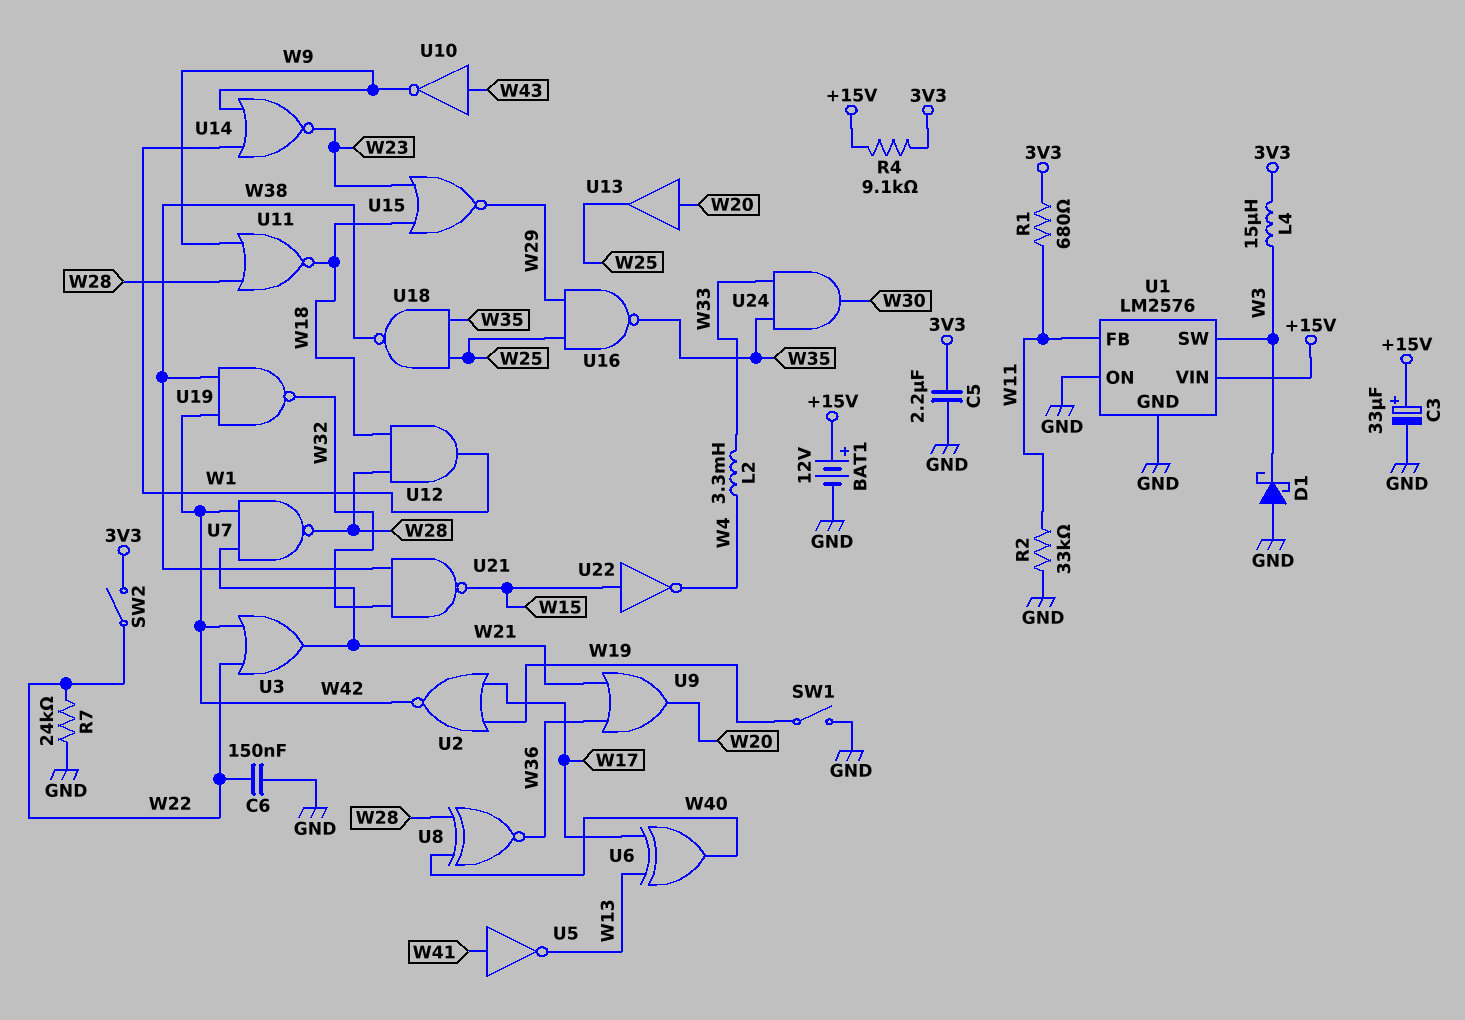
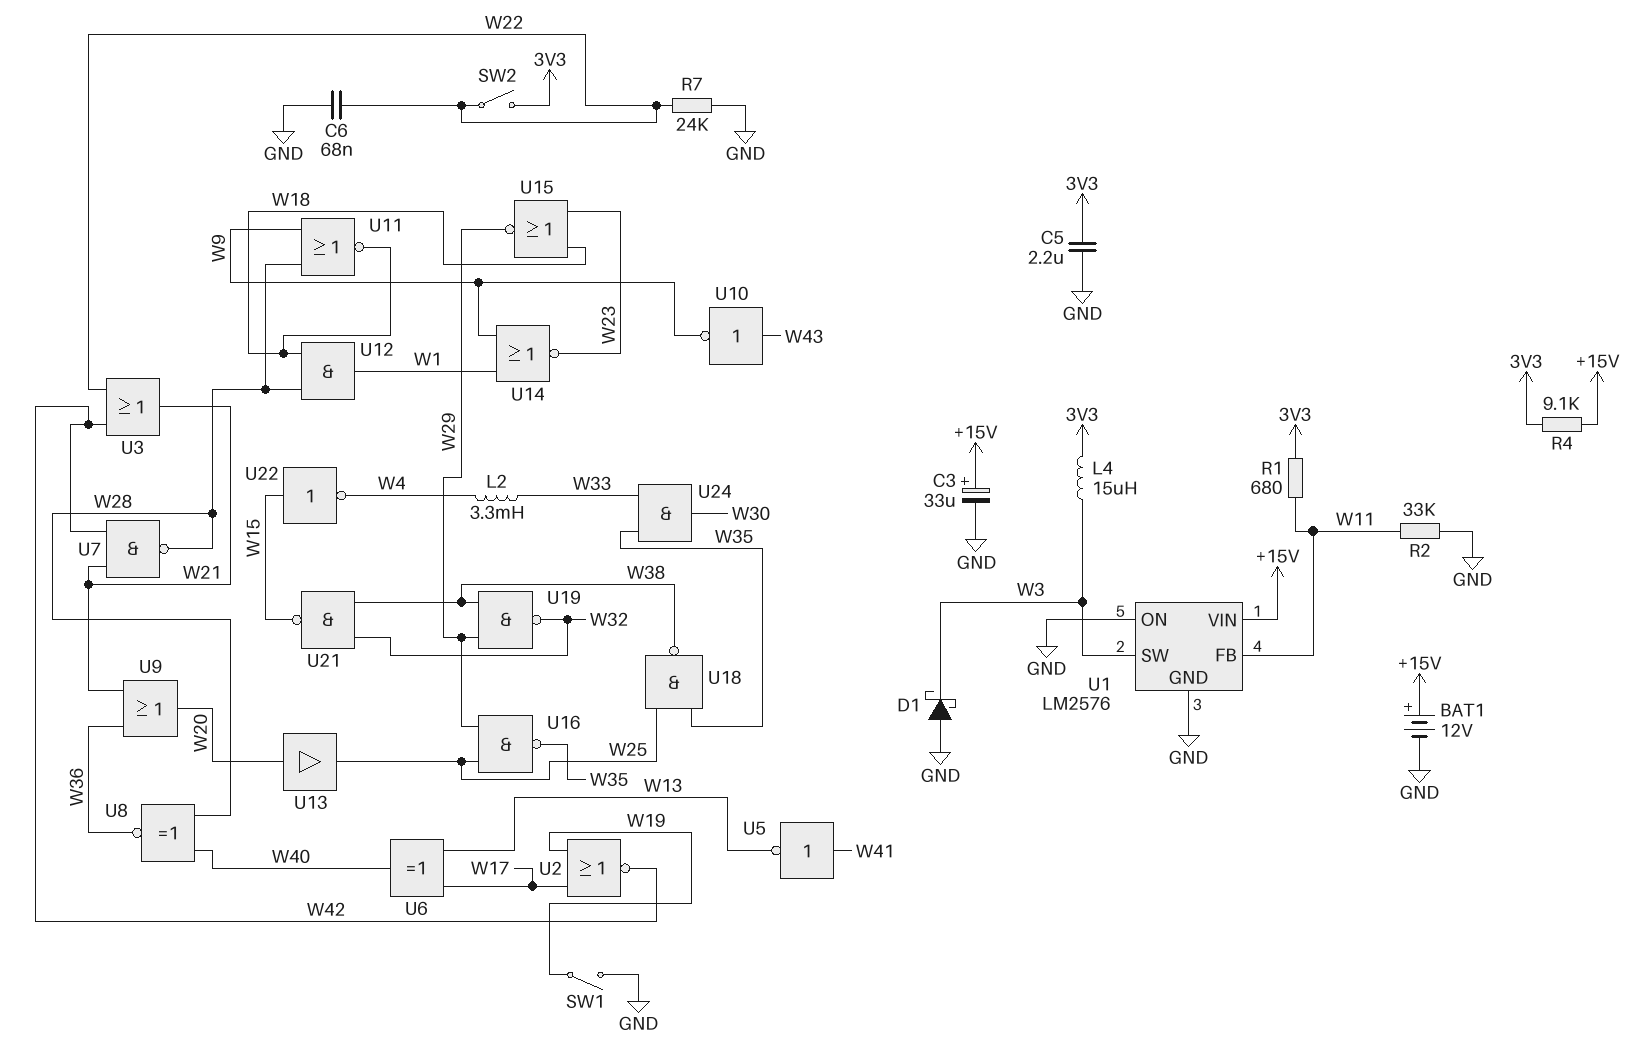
C6: 150nF (GND, W22) -> 68nF (GND, W22)
U19: NAND (in W38, in W42, out W32) -> NAND (in W29, in W38, out W32)

